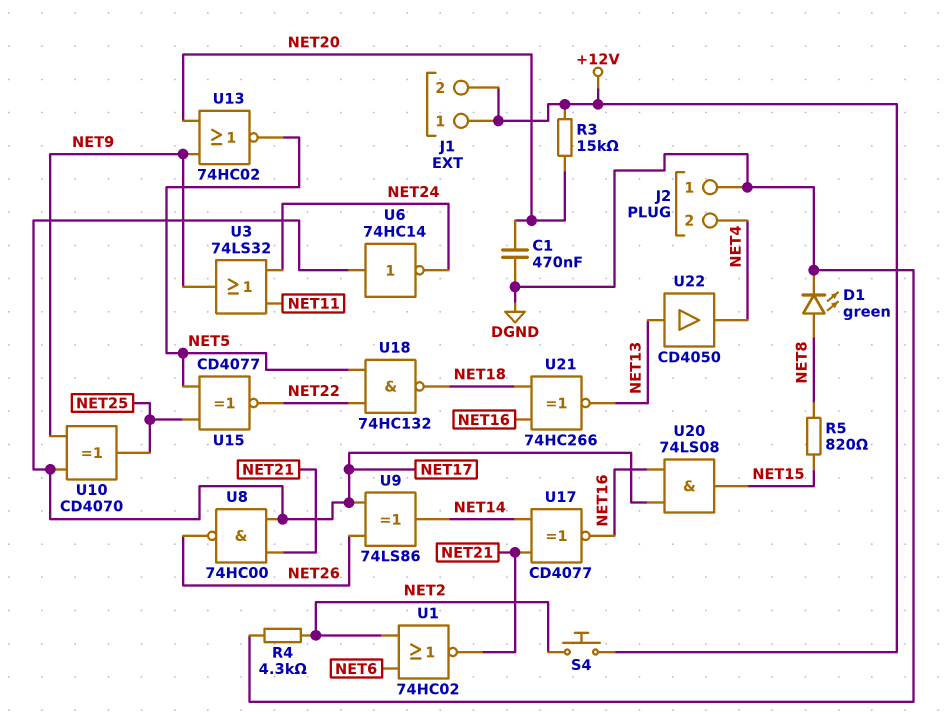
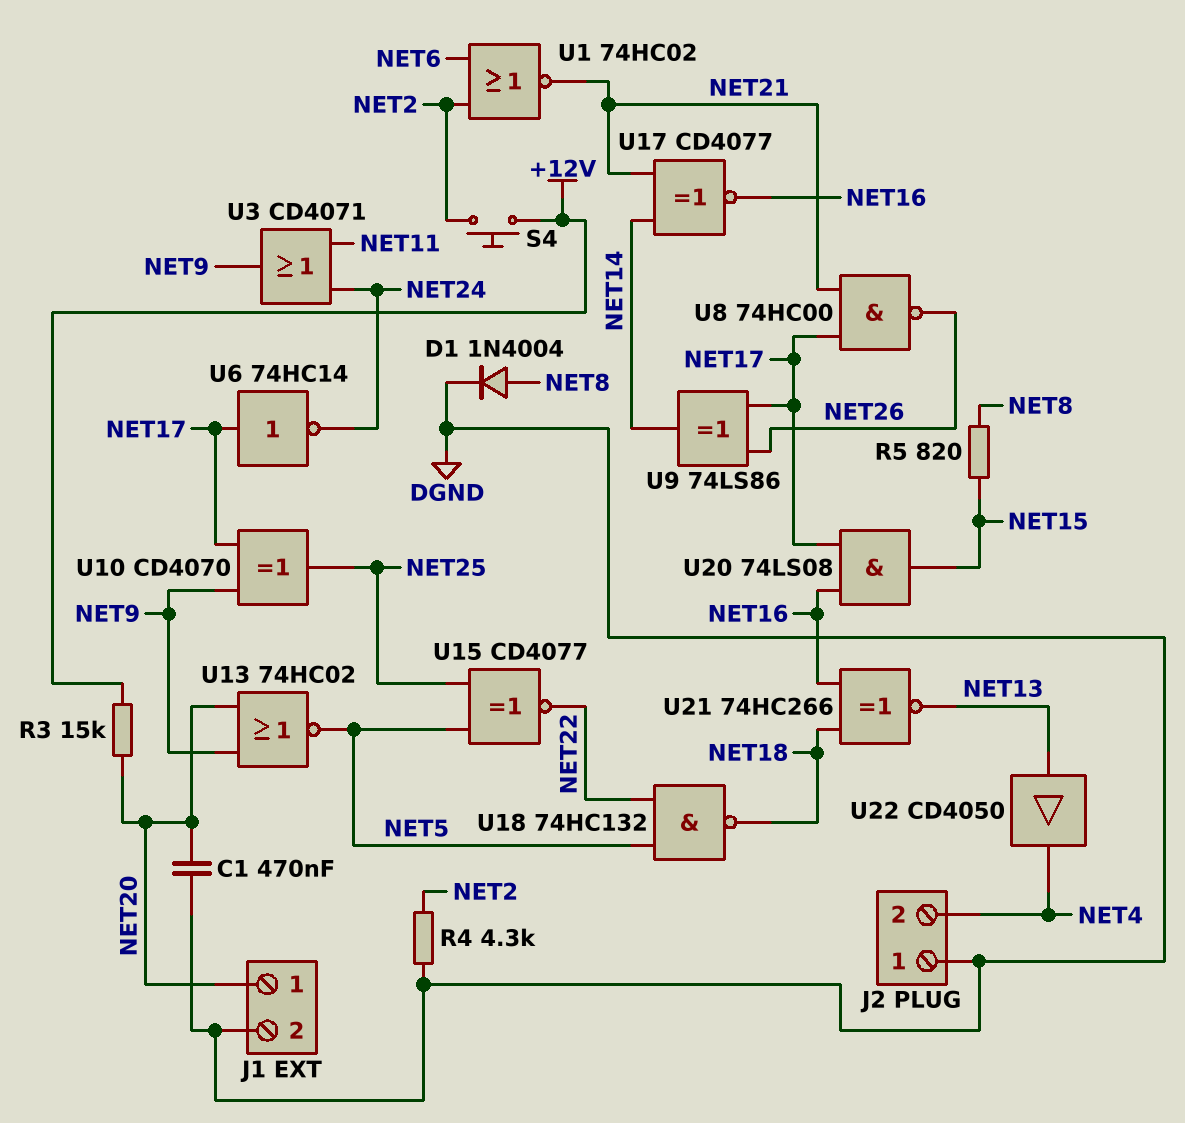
D1: LED green (A NET8, K DGND) -> diode 1N4004 (A NET8, K DGND)
J1 pin 1: +12V -> NET20
J1 pin 2: +12V -> DGND
U3: OR 74LS32 (in NET11, in NET24, out NET9) -> OR CD4071 (in NET11, in NET24, out NET9)

